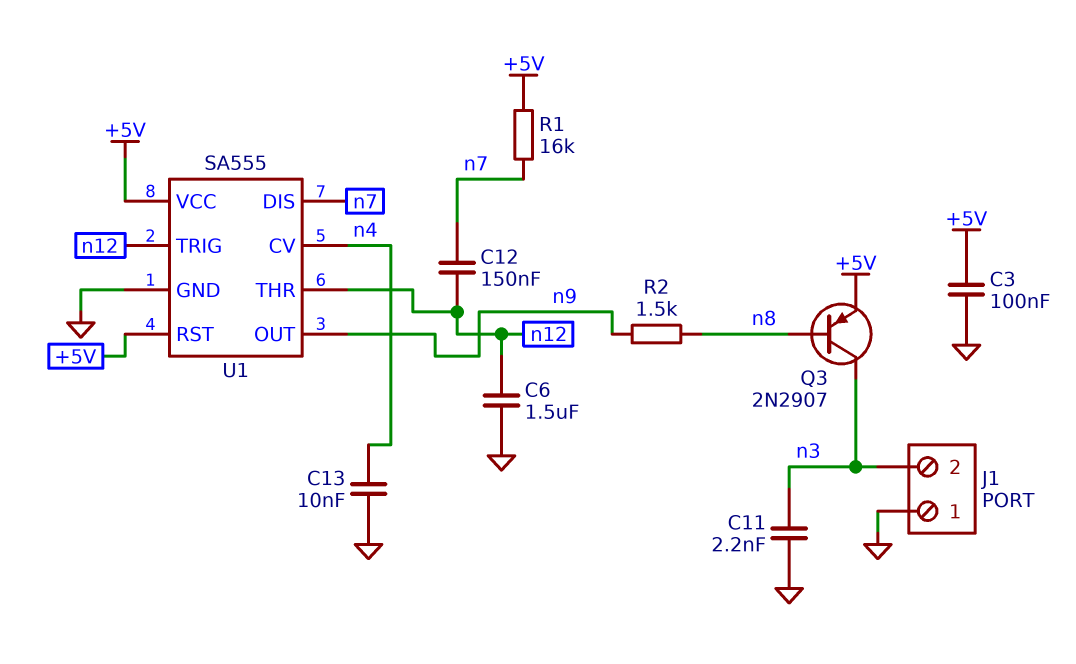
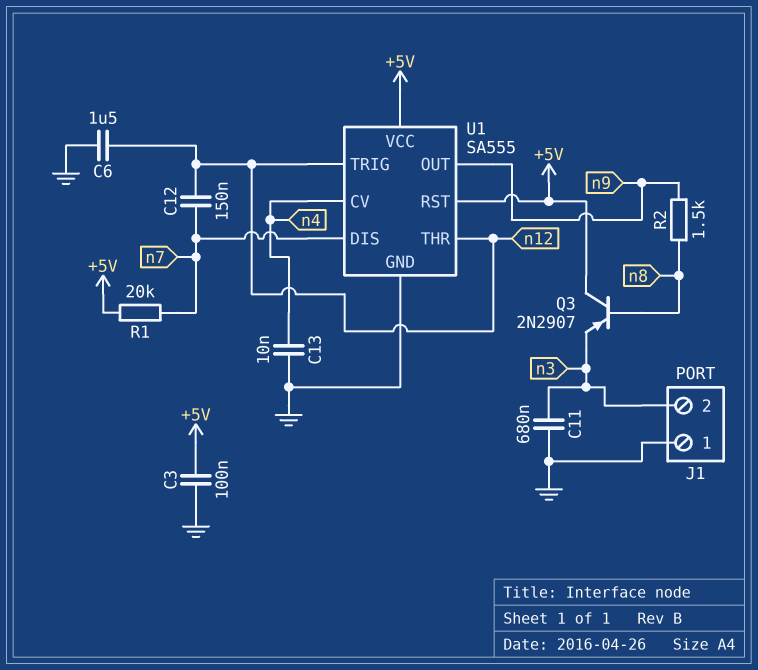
C11: 2.2nF (GND, n3) -> 680nF (GND, n3)
Q3: PNP 2N2907 (B n8, C n3, E +5V) -> PNP 2N2907 (B n8, C +5V, E n3)
R1: 16k (+5V, n7) -> 20k (+5V, n7)

